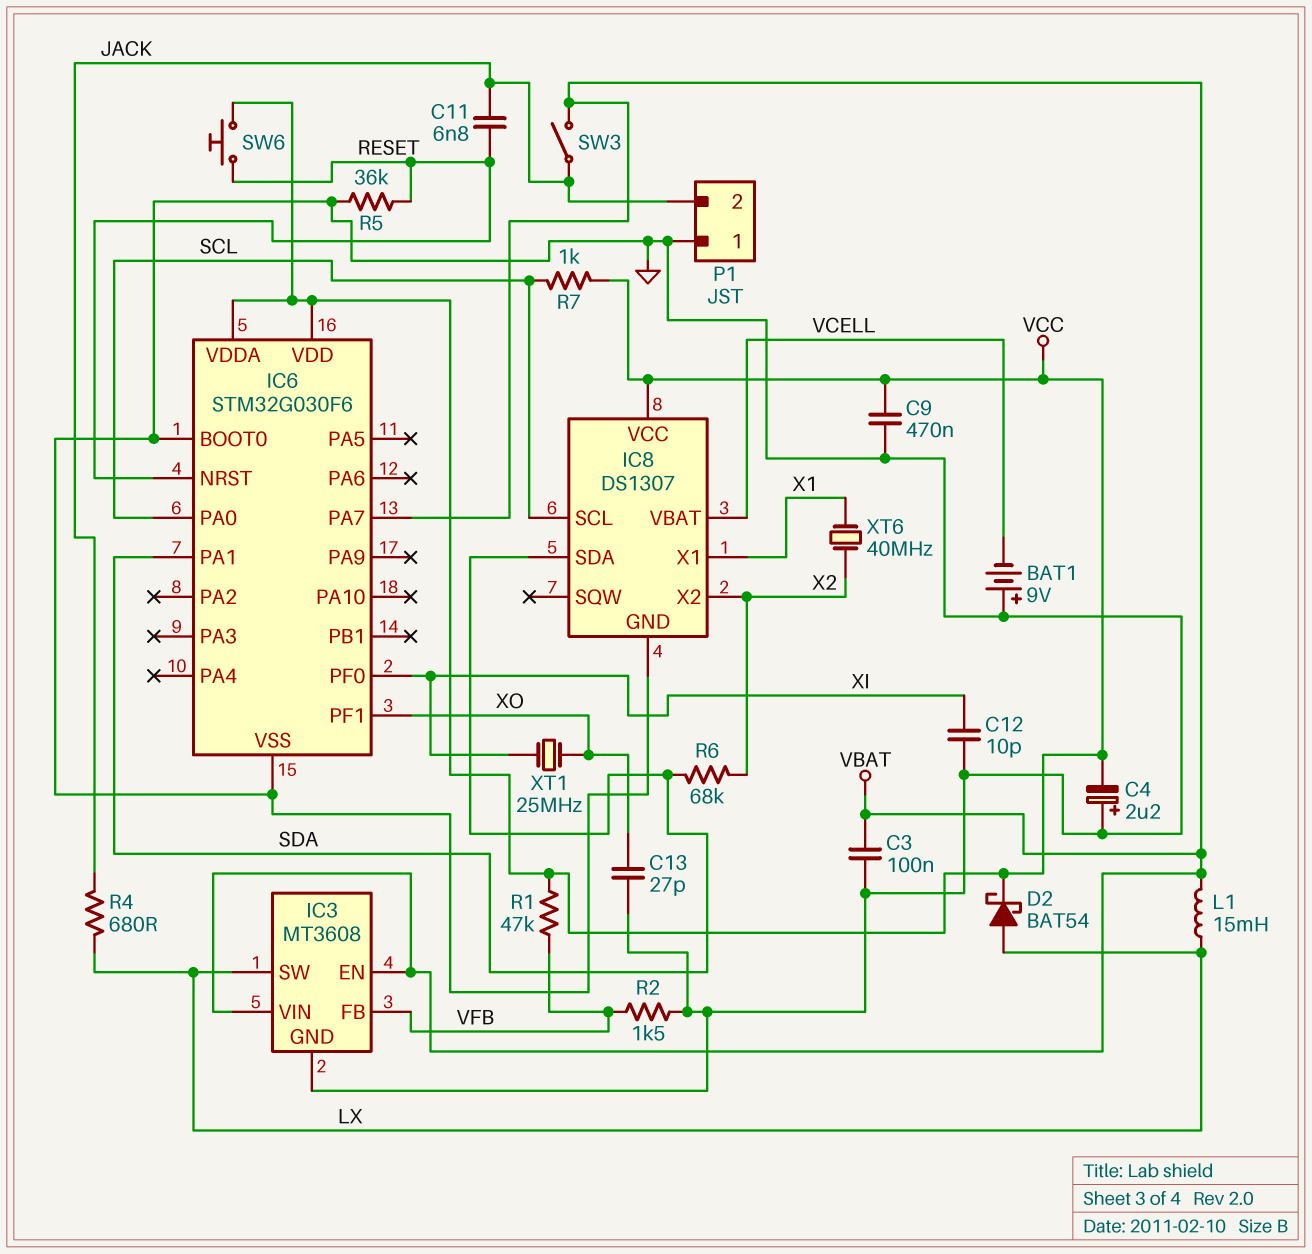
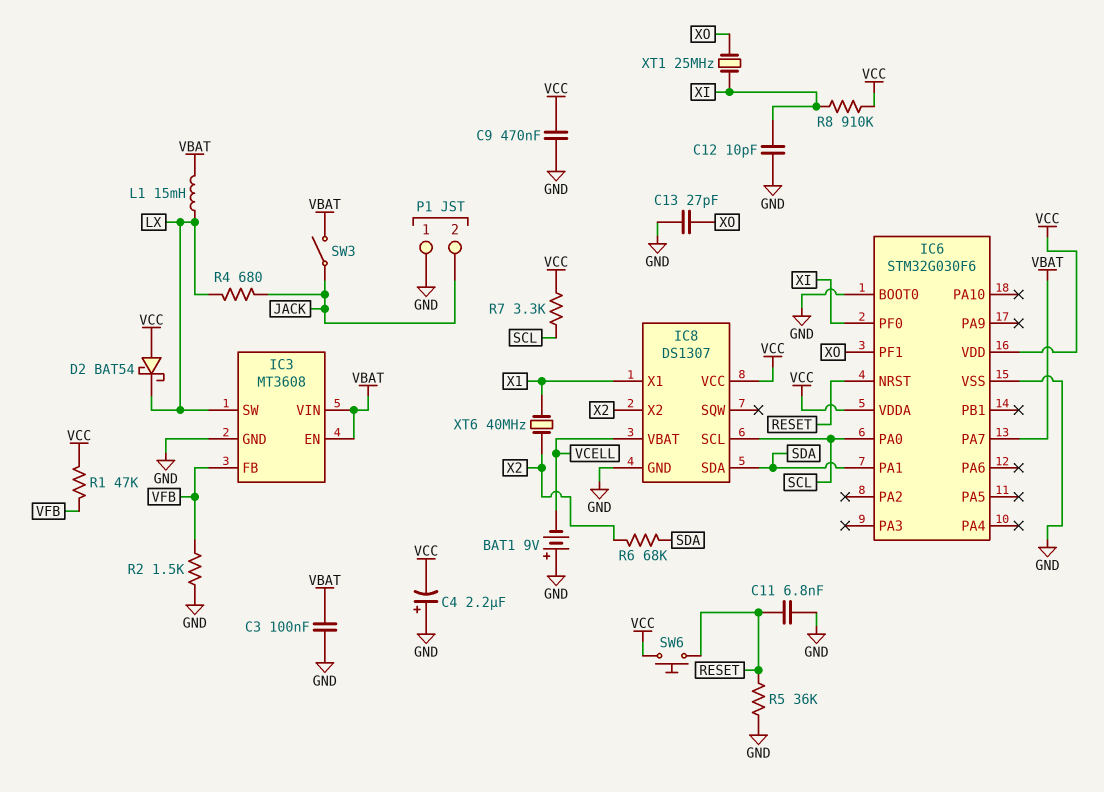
C11: 6.8nF (JACK, RESET) -> 6.8nF (GND, RESET)
D2: schottky BAT54 (A LX, K VCC) -> schottky BAT54 (A VCC, K LX)
R7: 1k (SCL, VCC) -> 3.3k (SCL, VCC)
R8: none -> 910k (VCC, XI)

